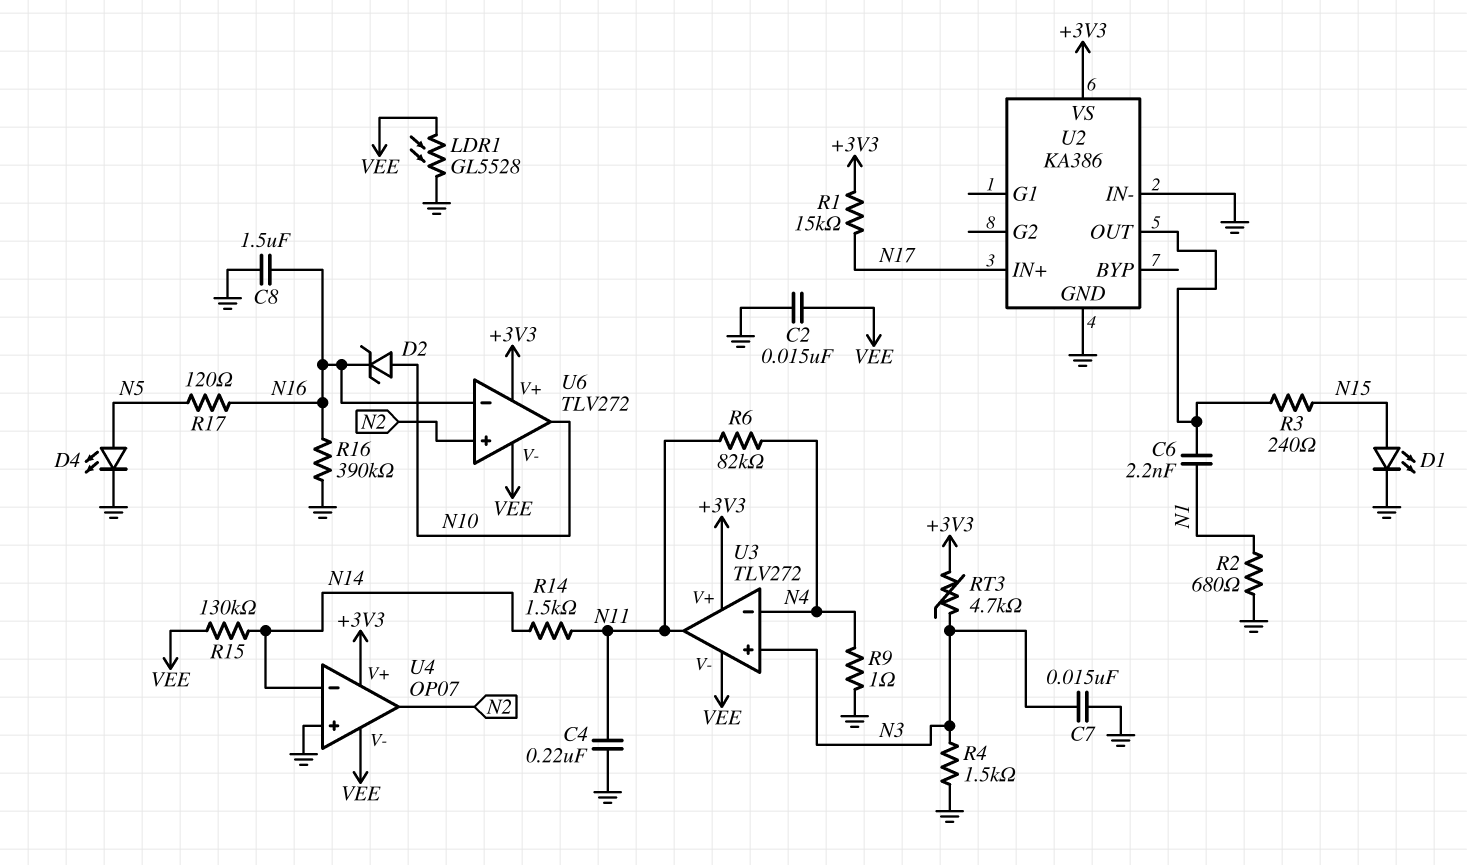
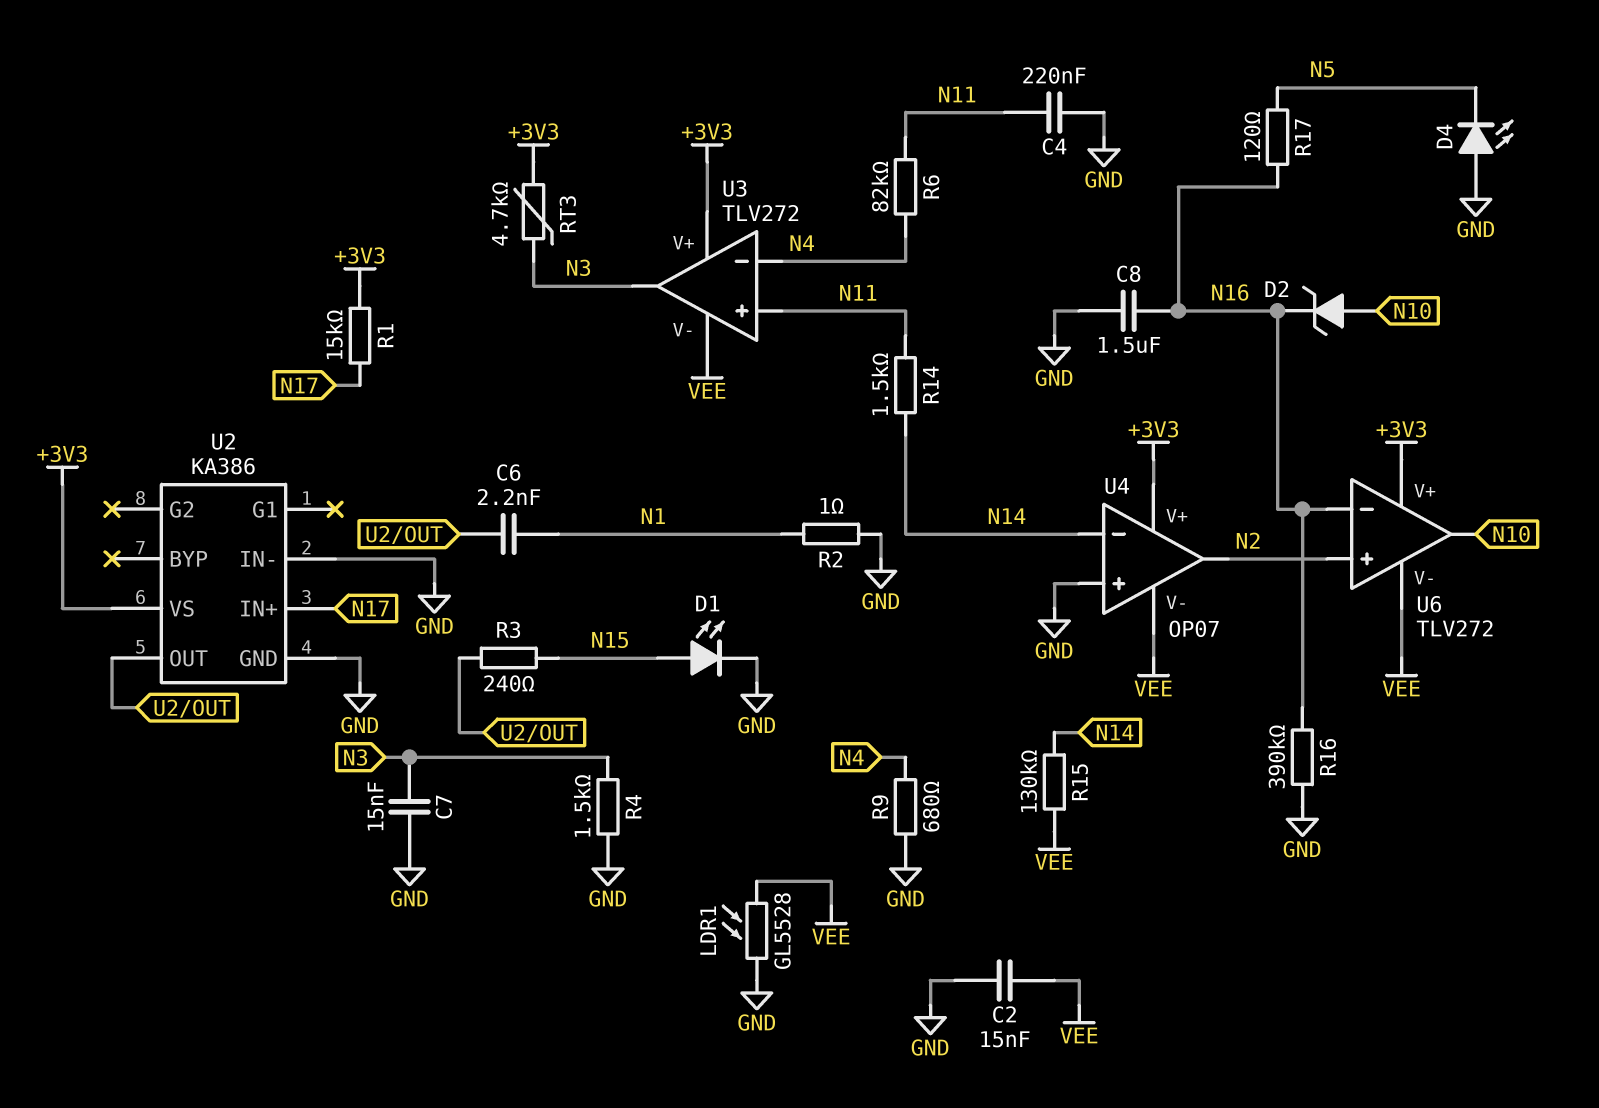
D4: LED (A N5, K GND) -> LED (A GND, K N5)
R2: 680 (GND, N1) -> 1 (GND, N1)
R9: 1 (GND, N4) -> 680 (GND, N4)
U3 pin in+: N3 -> N11
U3 pin out: N11 -> N3

